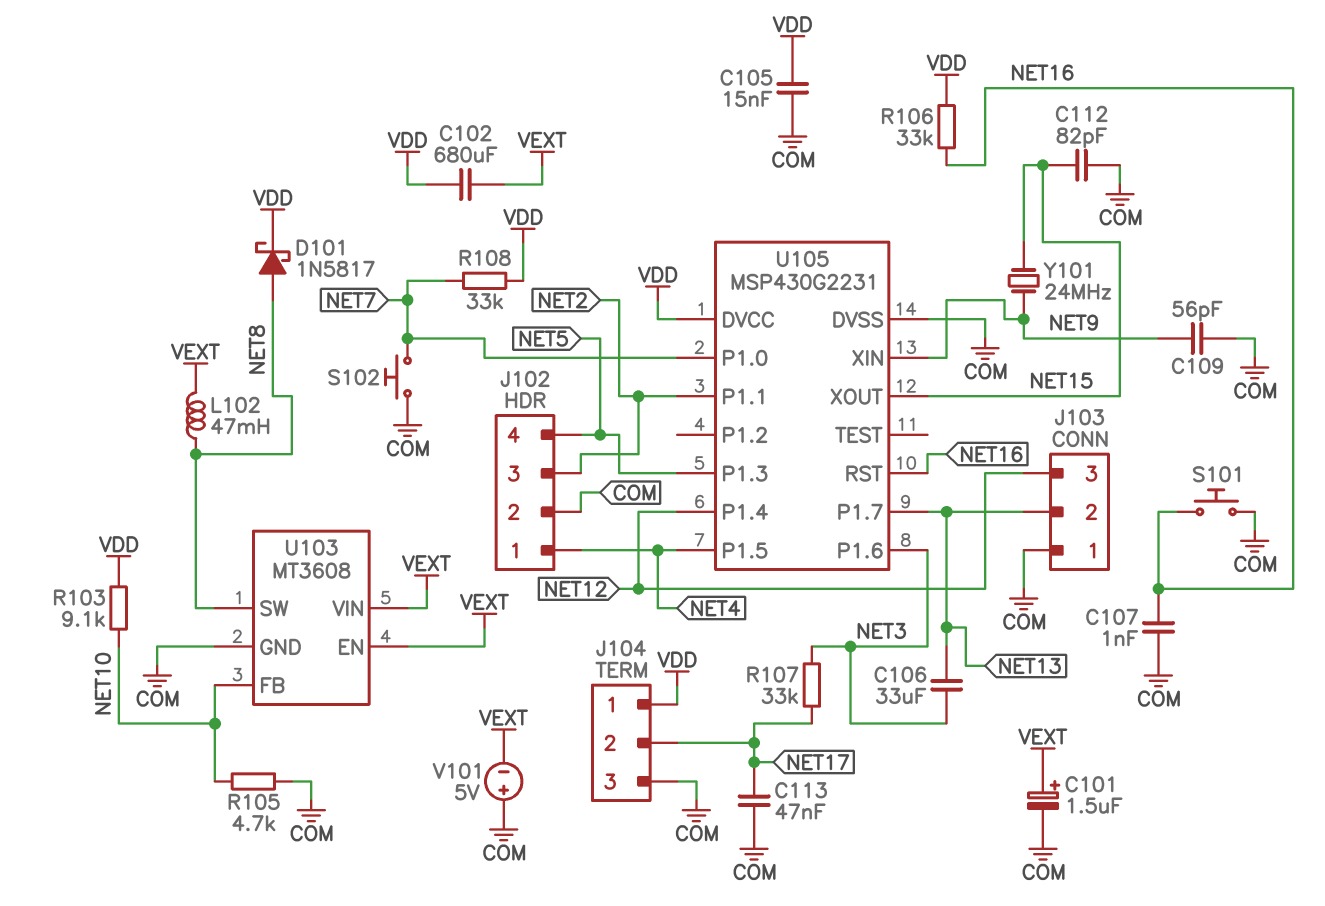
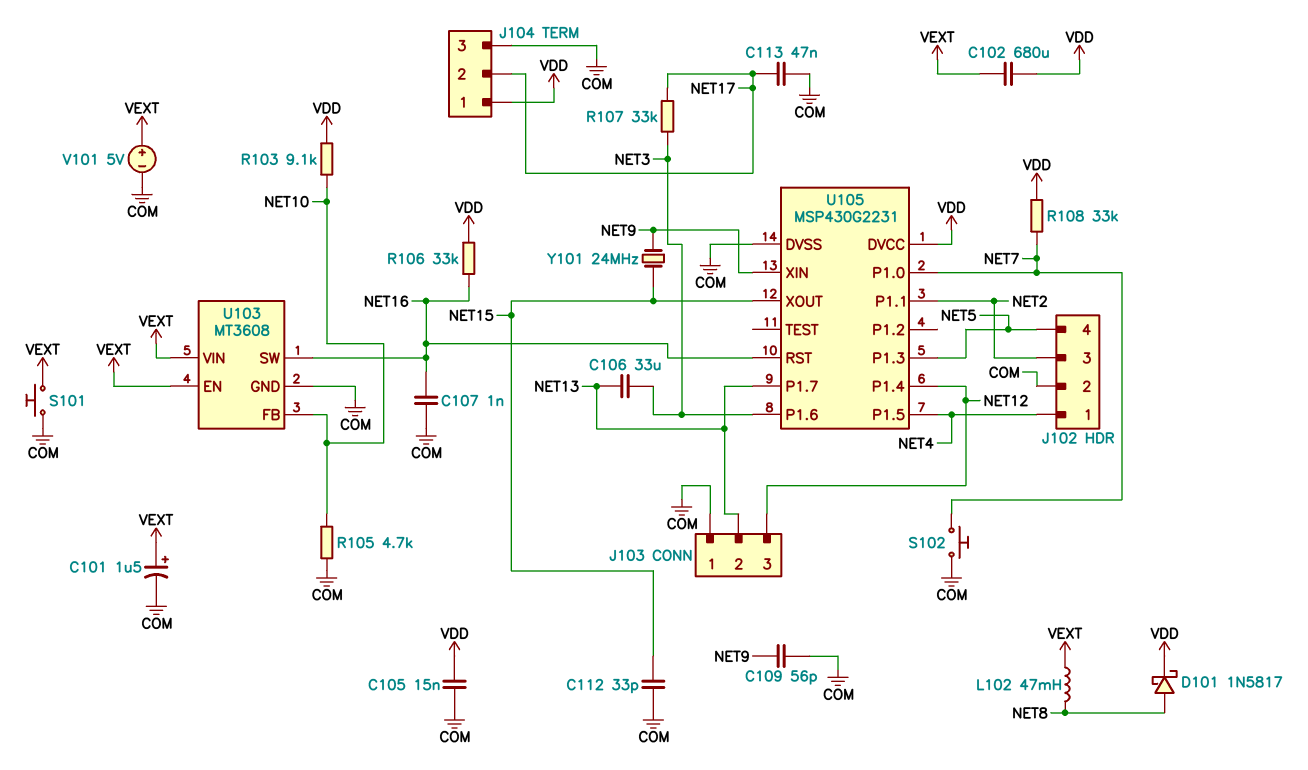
C112: 82pF (COM, NET15) -> 33pF (COM, NET15)
S101: button (COM, NET16) -> button (COM, VEXT)
U103 pin SW: NET8 -> NET16
V101: 5V (plus COM, minus VEXT) -> 5V (plus VEXT, minus COM)

